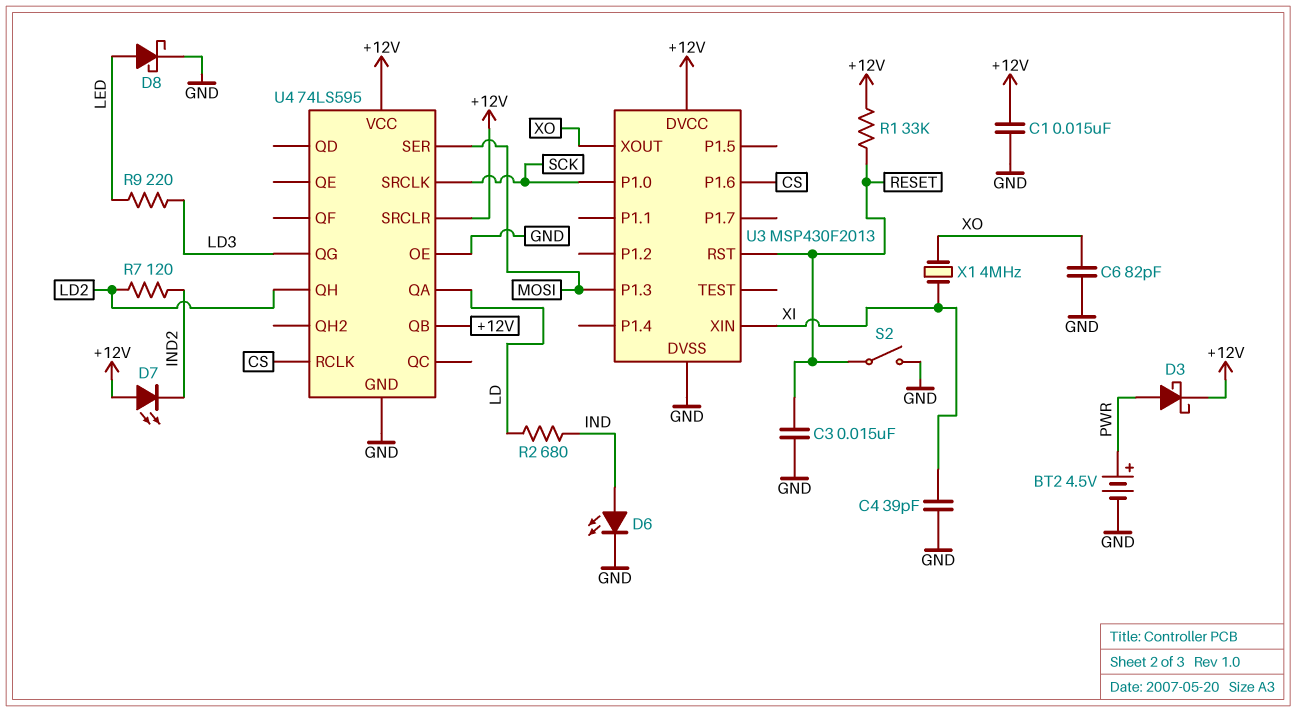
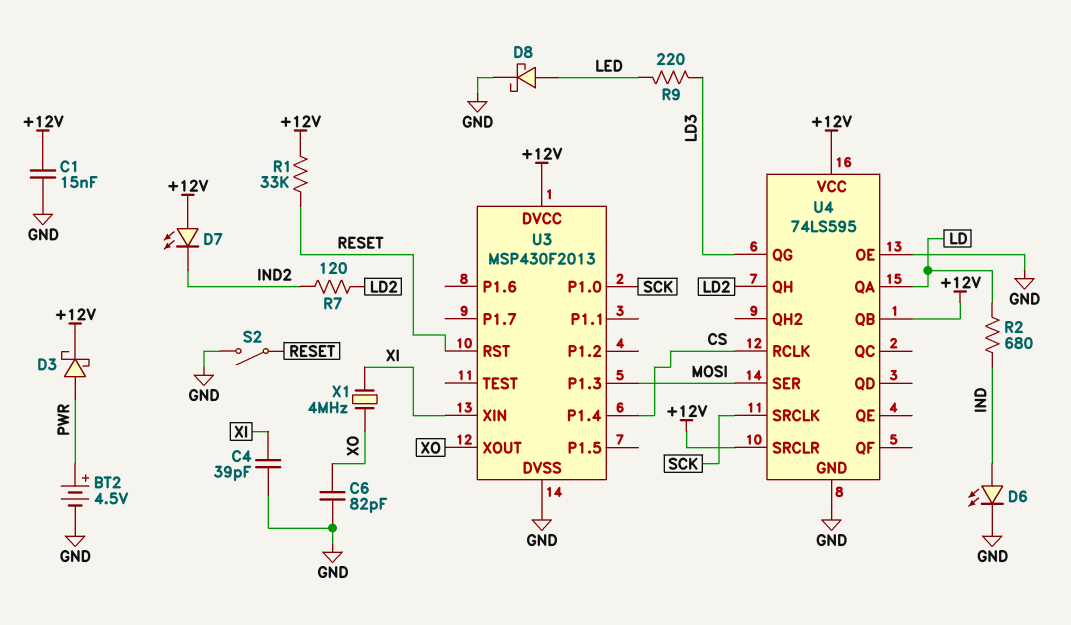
C3: 15nF (GND, RESET) -> none
U3 pin P1.4: none -> CS
U3 pin P1.6: CS -> none

